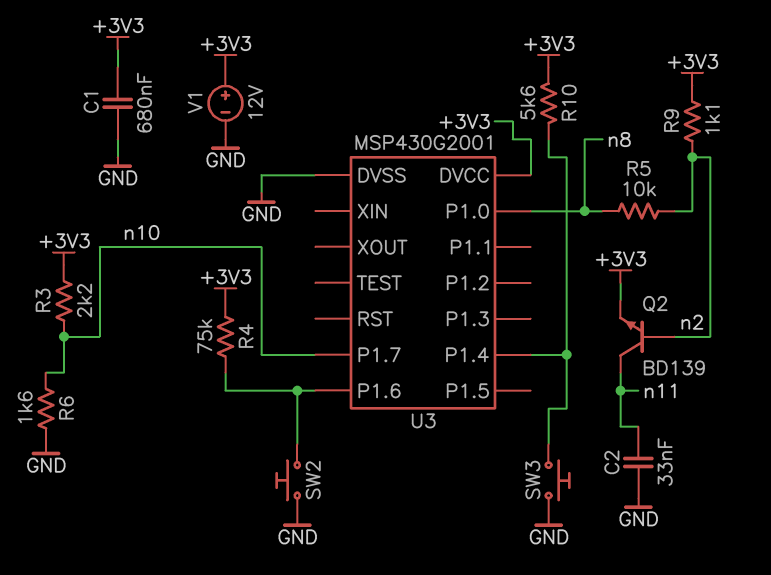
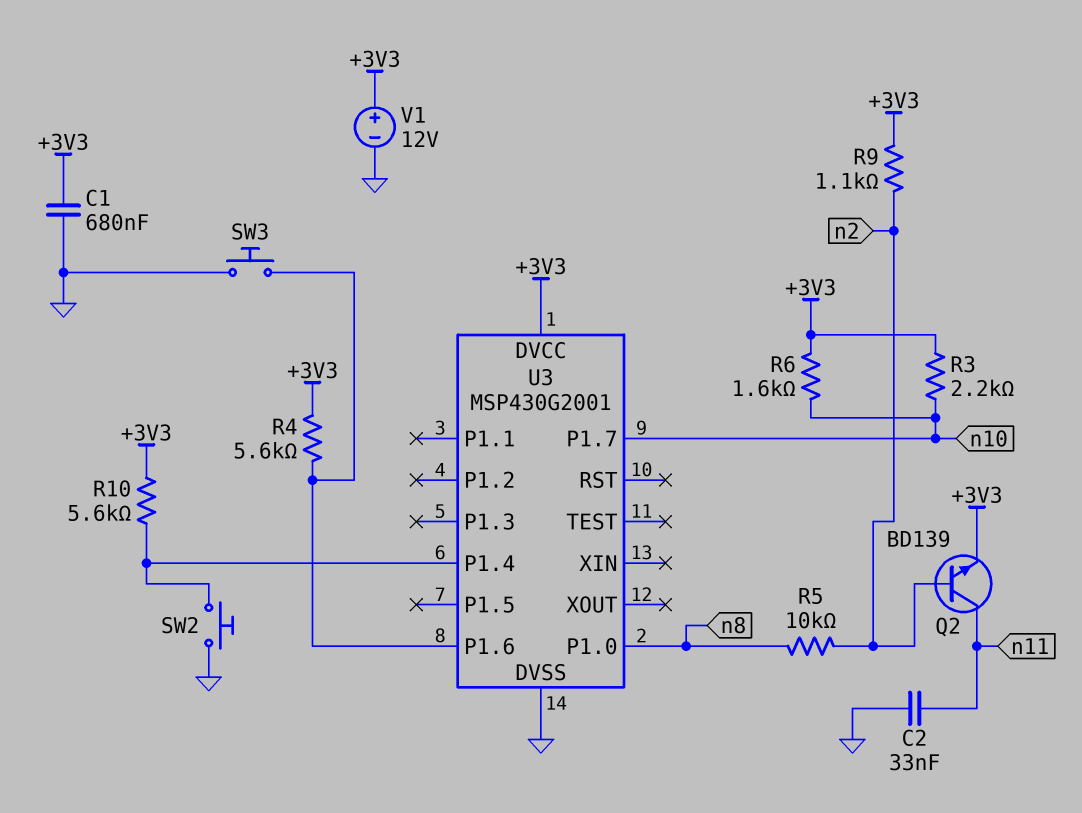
R4: 75k (+3V3, U3/P1.6) -> 5.6k (+3V3, U3/P1.6)
R6: 1.6k (GND, n10) -> 1.6k (+3V3, n10)
SW2: button (GND, U3/P1.6) -> button (GND, U3/P1.4)
SW3: button (GND, U3/P1.4) -> button (GND, U3/P1.6)

